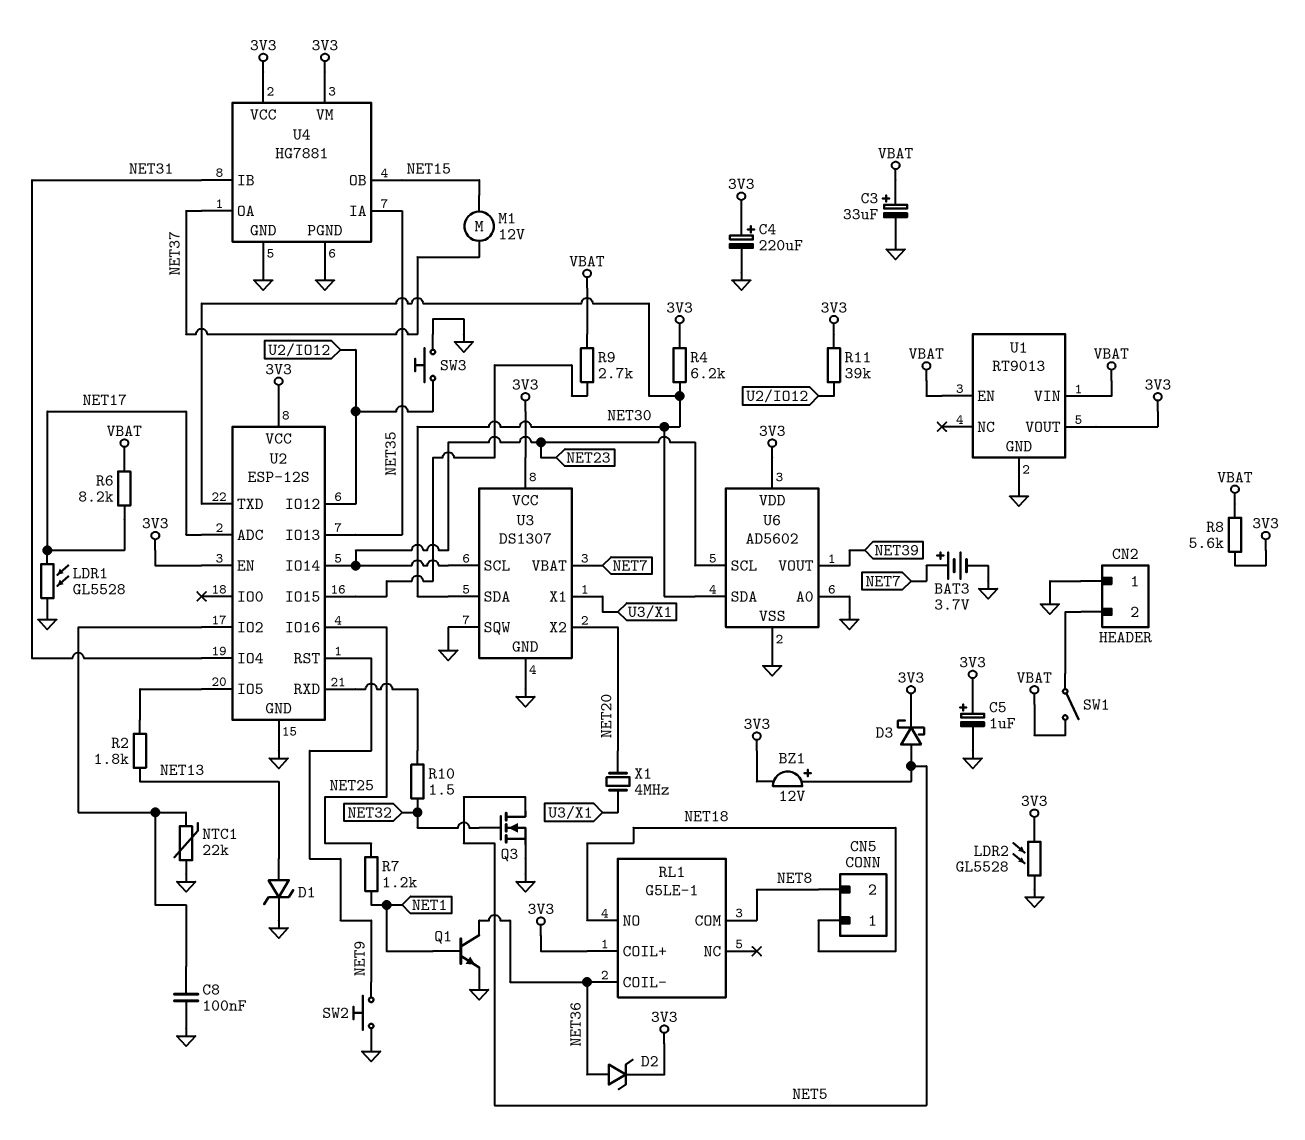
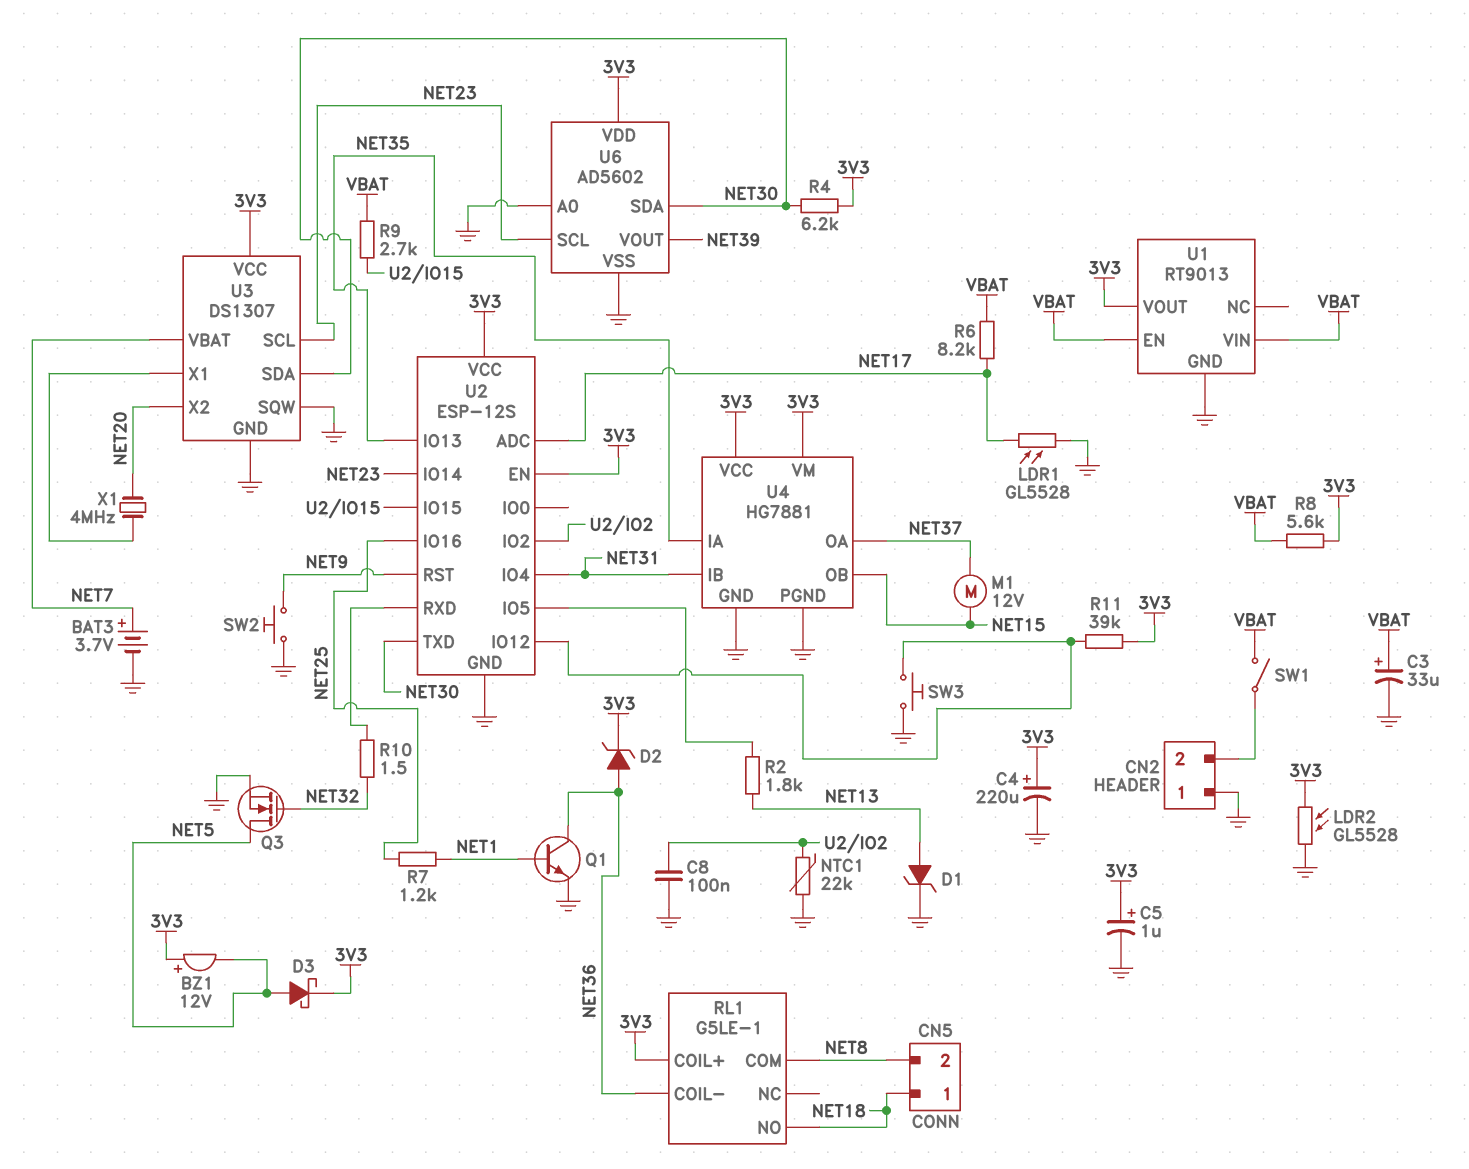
BZ1: buzzer 12V (plus NET5, minus 3V3) -> buzzer 12V (plus 3V3, minus NET5)

